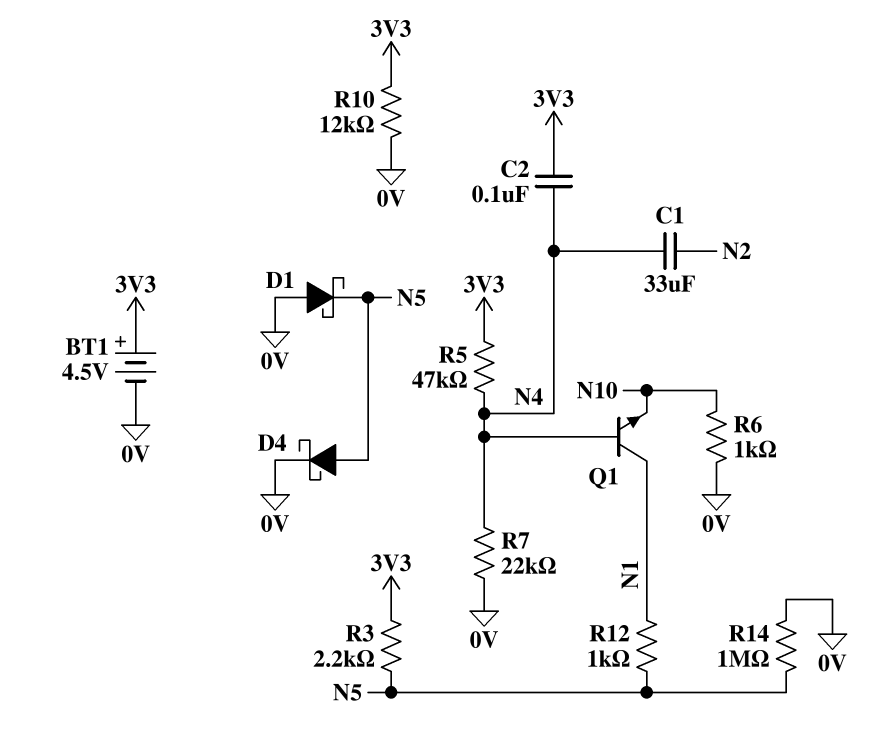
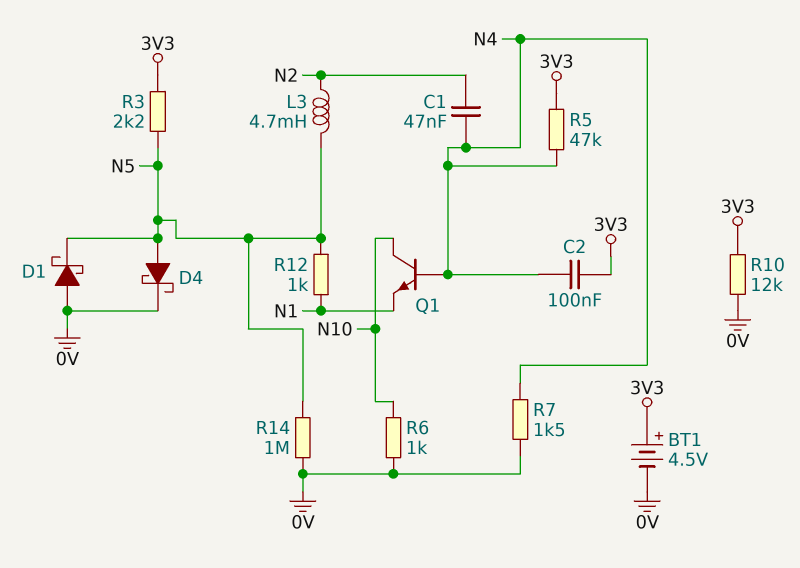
C1: 33uF (N2, N4) -> 47nF (N2, N4)
L3: none -> 4.7mH (N2, N5)
Q1: NPN (B N4, C N1, E N10) -> NPN (B N4, C N10, E N1)
R7: 22k (0V, N4) -> 1.5k (0V, N4)

